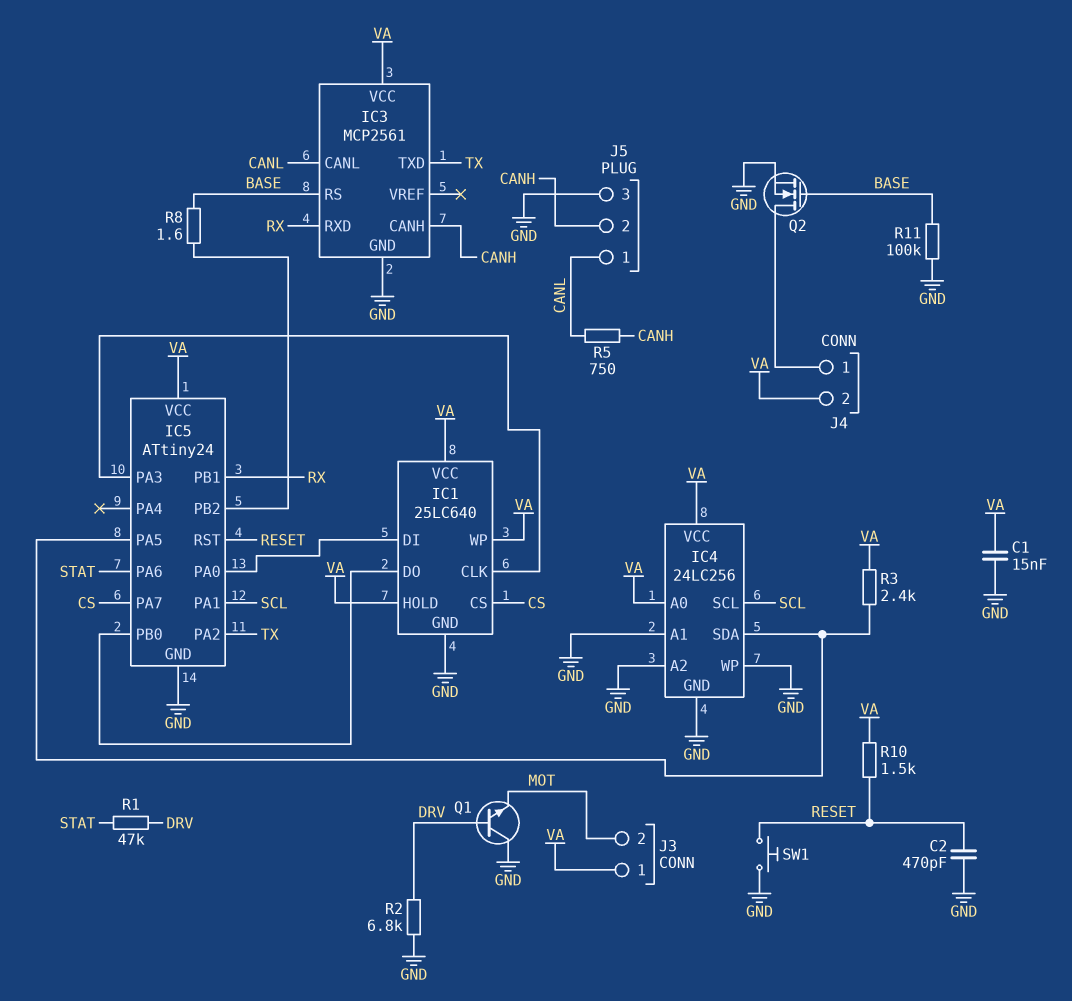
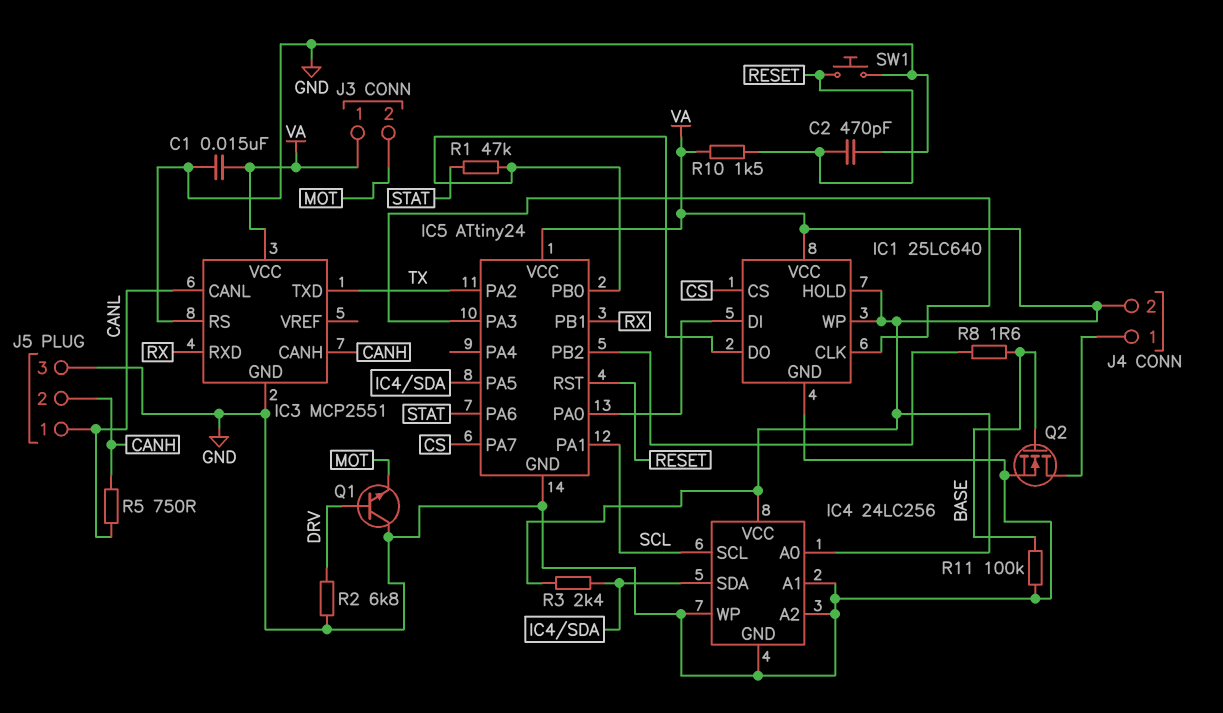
IC3: MCP2561 -> MCP2551
IC3 pin RS: BASE -> GND
R1: 47k (DRV, STAT) -> 47k (IC1/DO, STAT)

